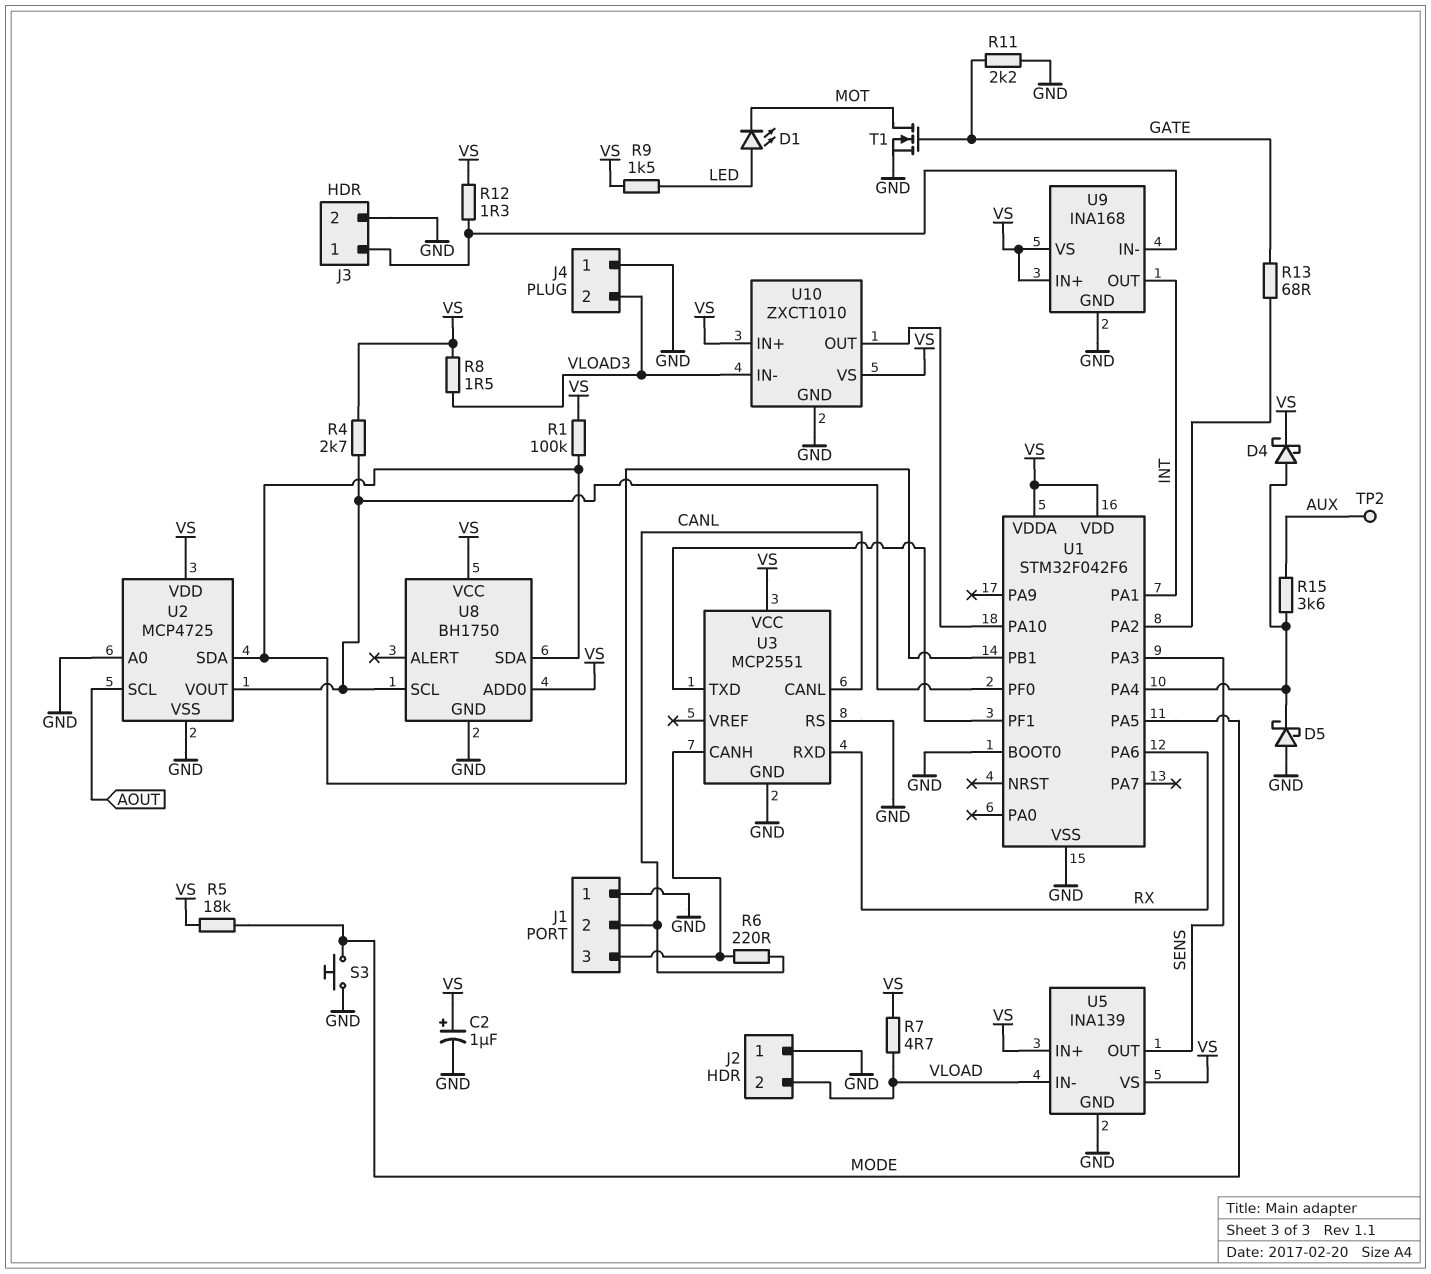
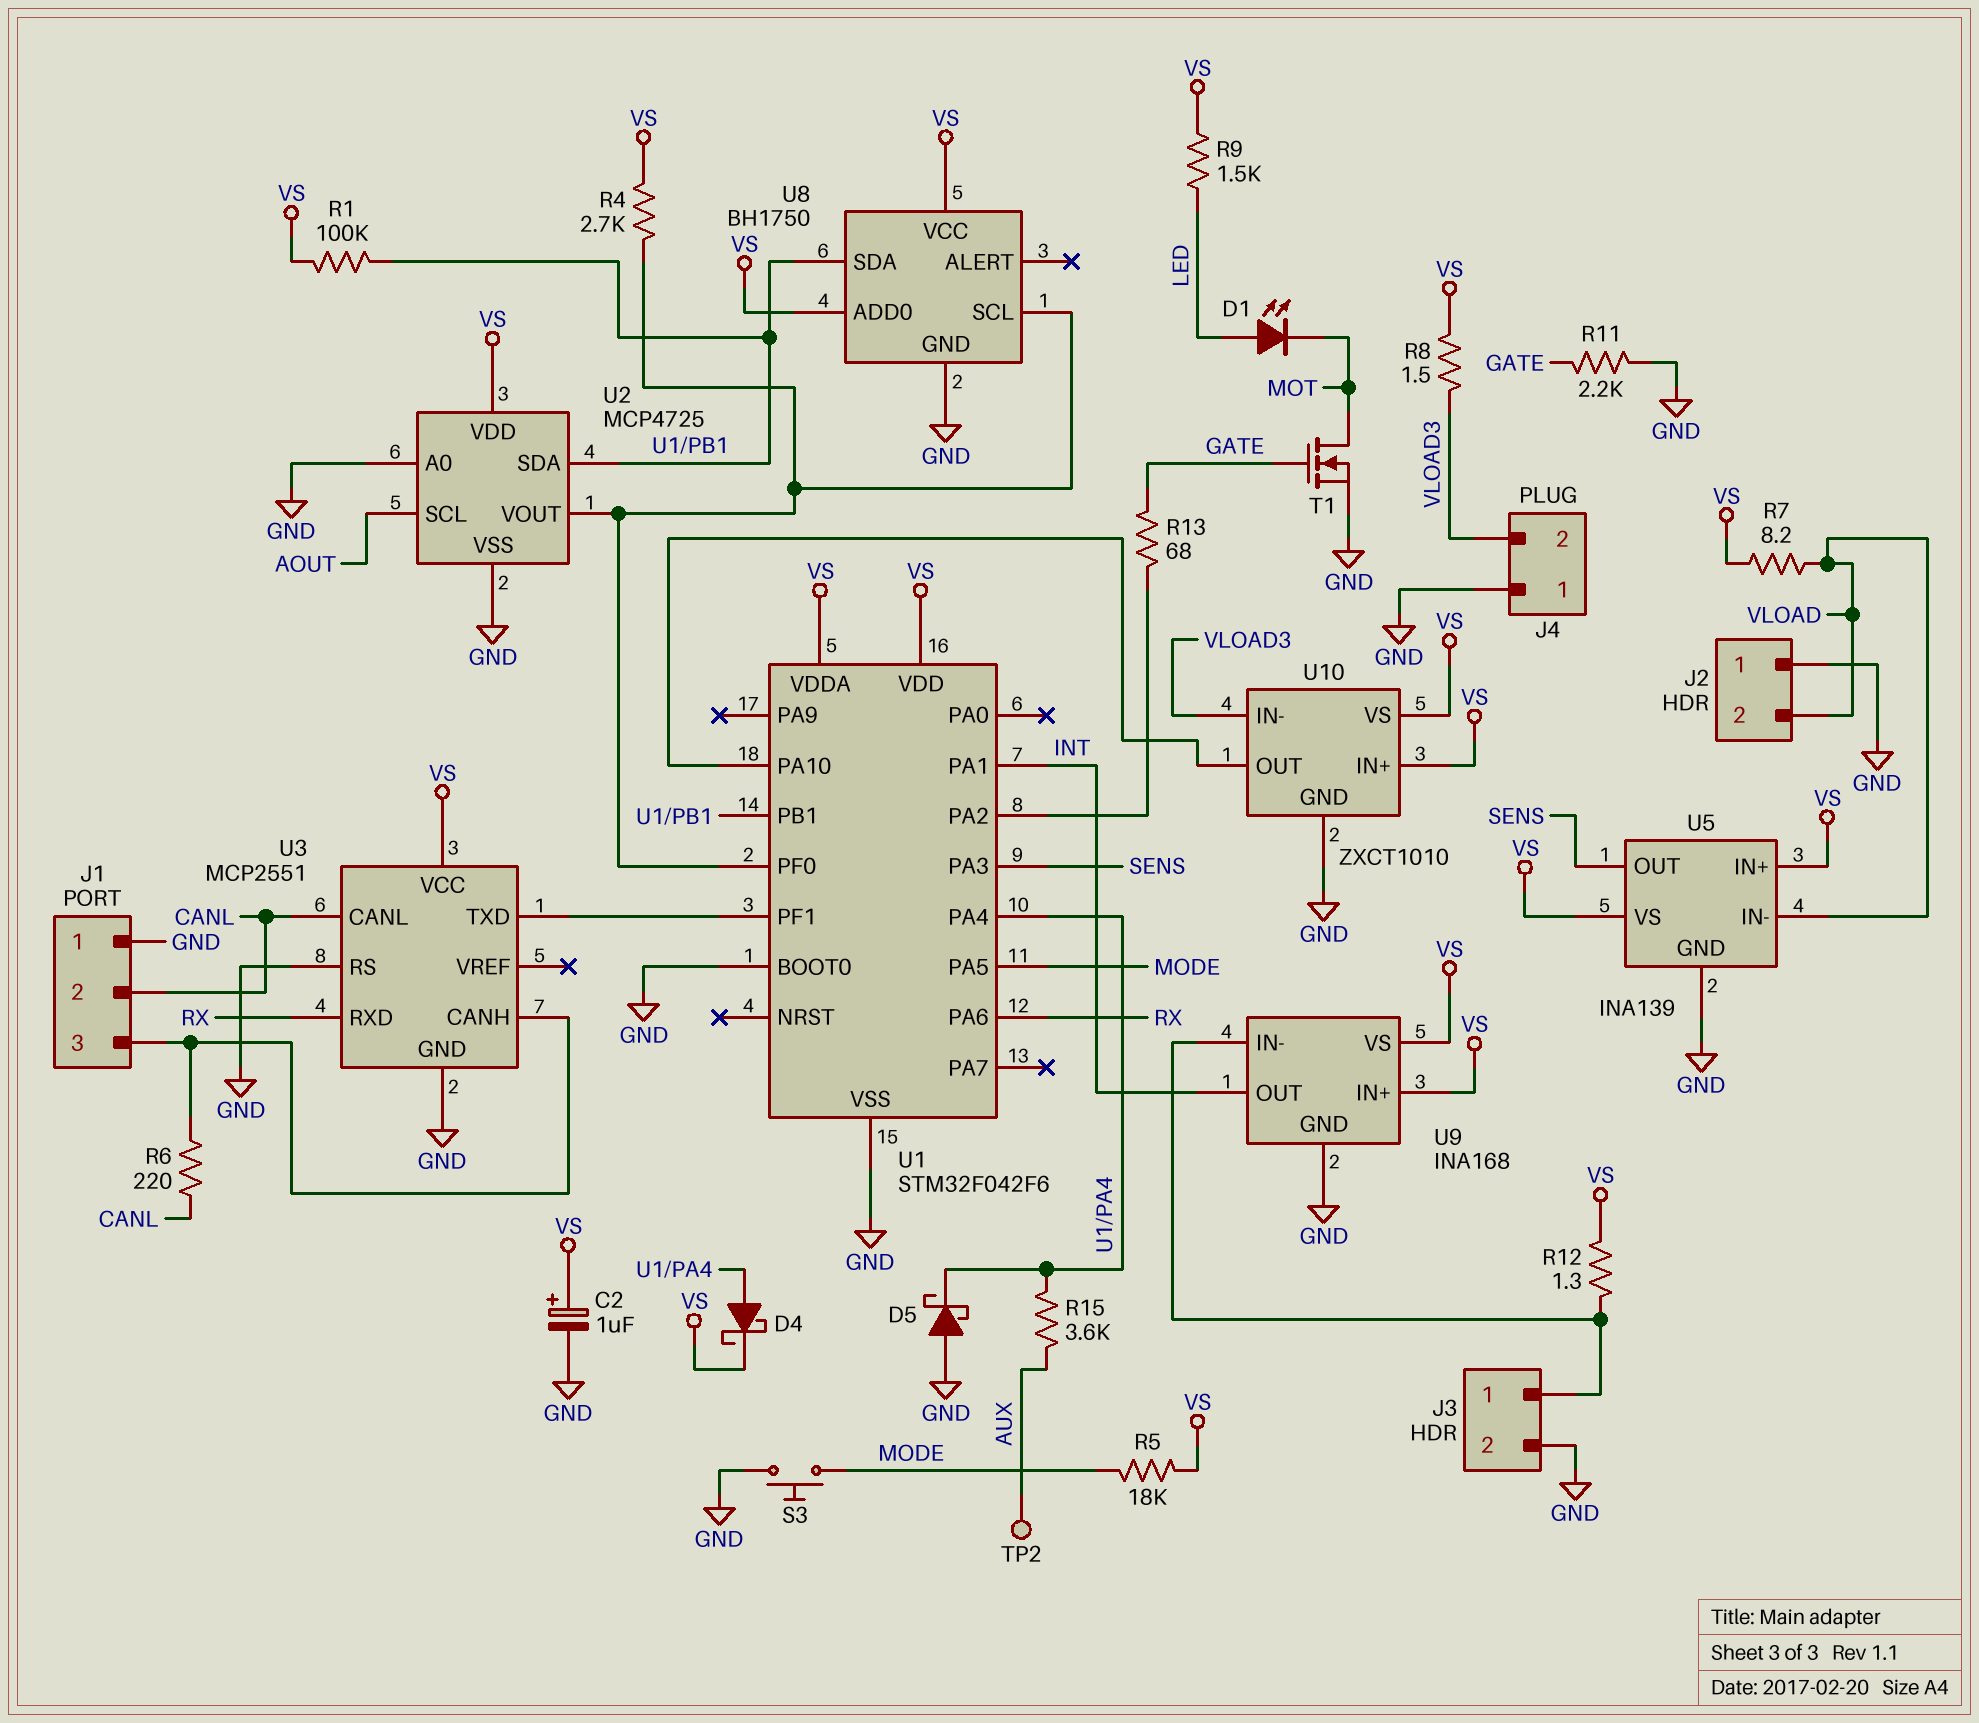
R7: 4.7 (VLOAD, VS) -> 8.2 (VLOAD, VS)

